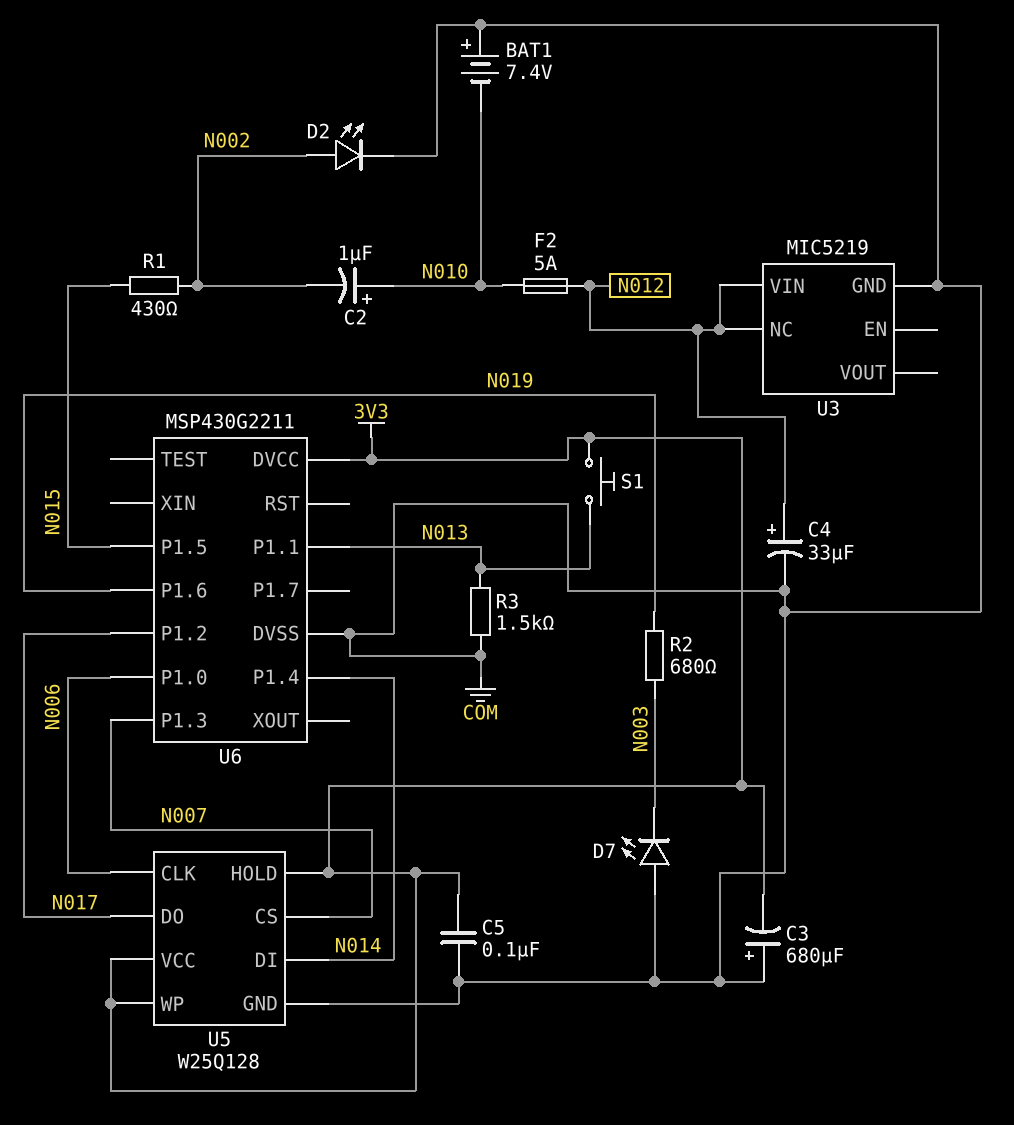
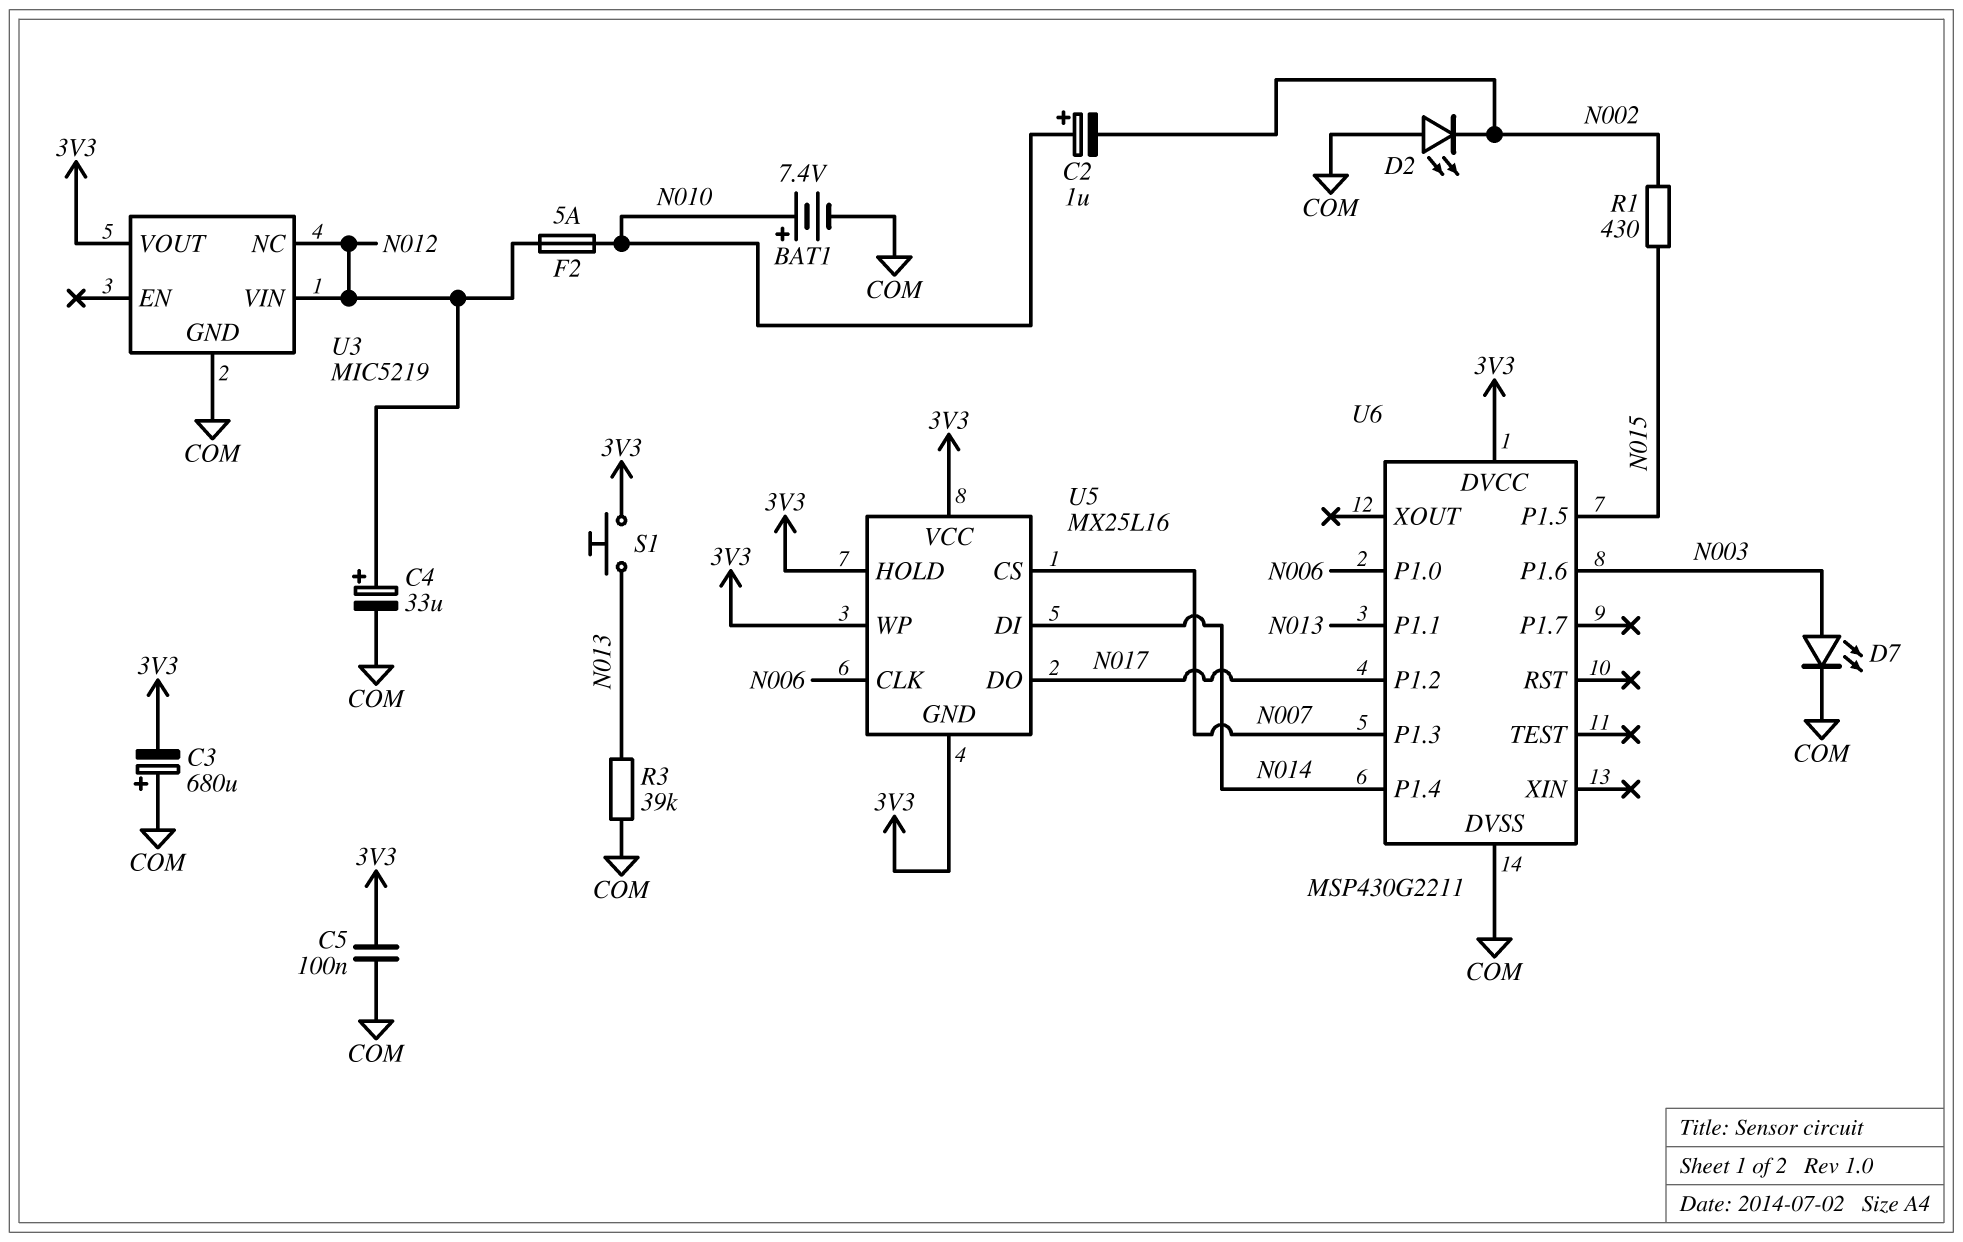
BAT1: 7.4V (plus COM, minus N010) -> 7.4V (plus N010, minus COM)
D2: LED (A N002, K COM) -> LED (A COM, K N002)
D7: LED (A COM, K N003) -> LED (A N003, K COM)
R2: 680 (N003, N019) -> none
R3: 1.5k (COM, N013) -> 39k (COM, N013)
U3 pin VOUT: none -> 3V3
U5: W25Q128 -> MX25L16
U5 pin GND: COM -> 3V3
U6 pin P1.6: N019 -> N003

